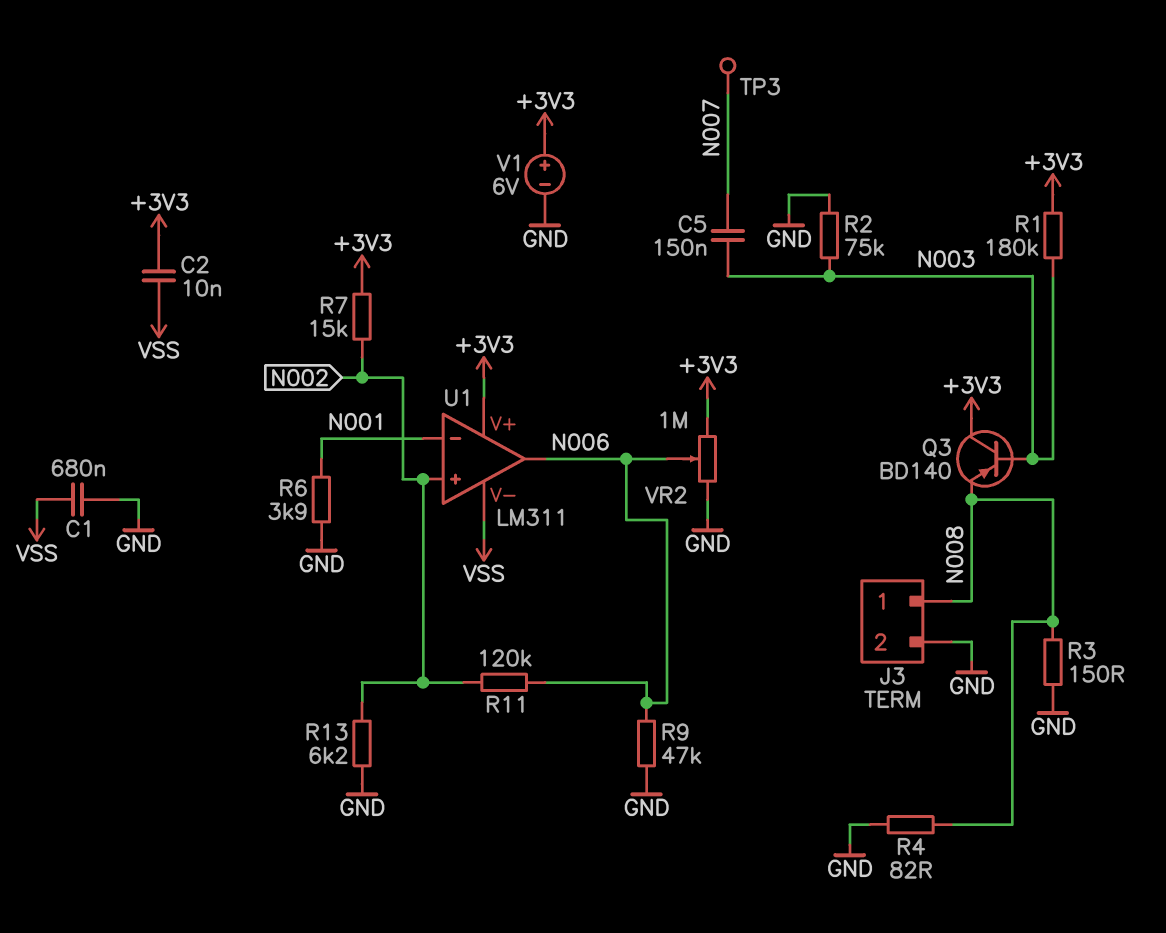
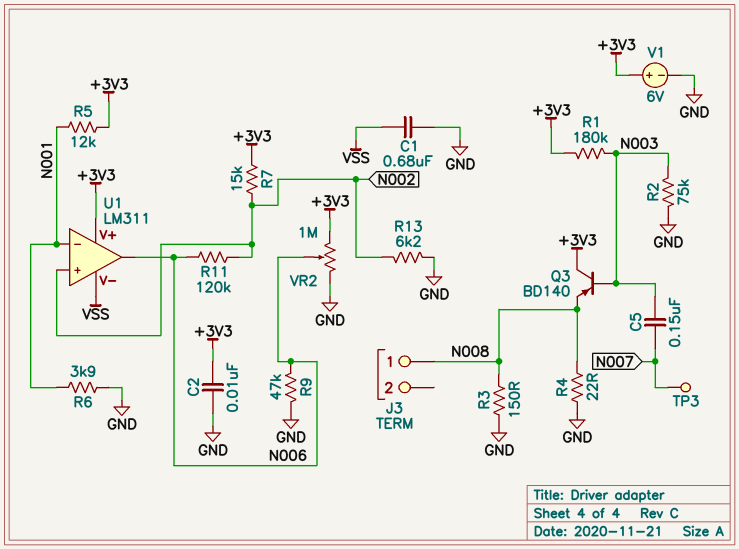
C2: 10nF (+3V3, VSS) -> 10nF (+3V3, GND)
J3 pin 2: GND -> none
R4: 82 (GND, N008) -> 22 (GND, N008)
R5: none -> 12k (+3V3, N001)

